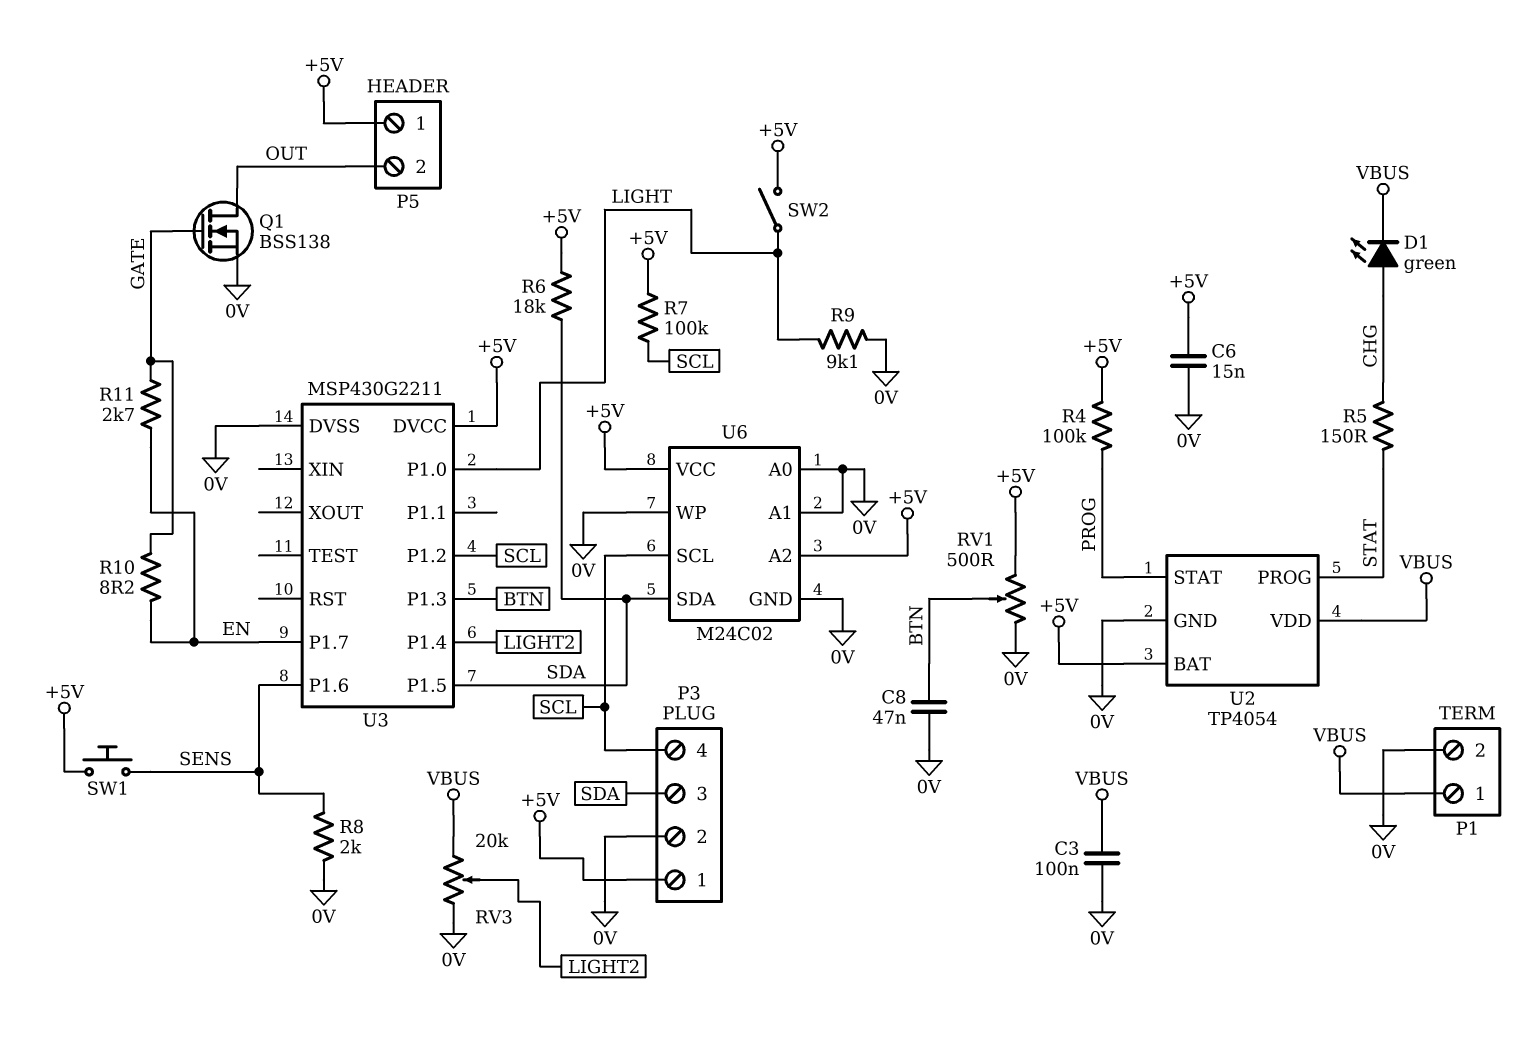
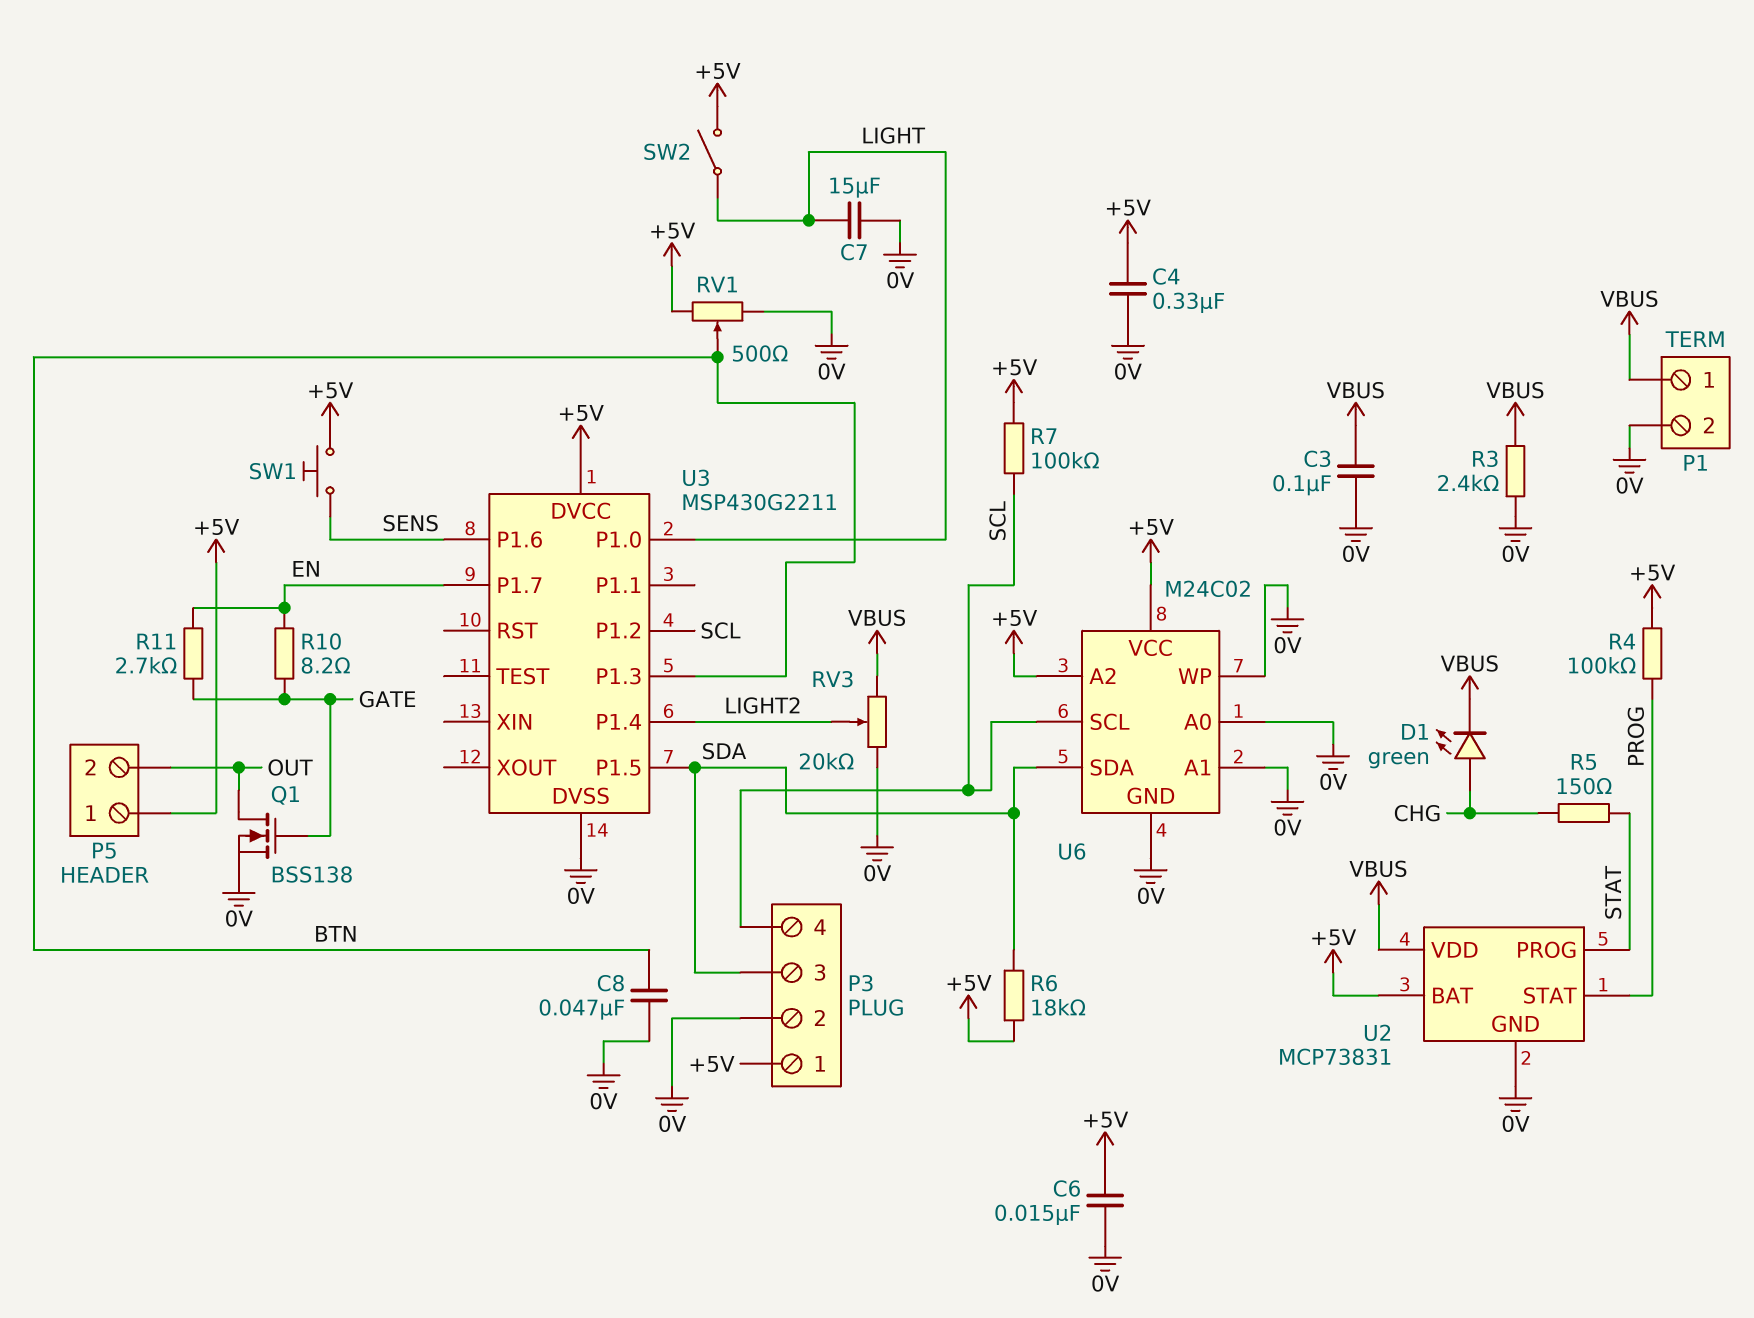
C4: none -> 330nF (+5V, 0V)
C7: none -> 15uF (0V, LIGHT)
R3: none -> 2.4k (0V, VBUS)
R8: 2k (0V, SENS) -> none
R9: 9.1k (0V, LIGHT) -> none
U2: TP4054 -> MCP73831

